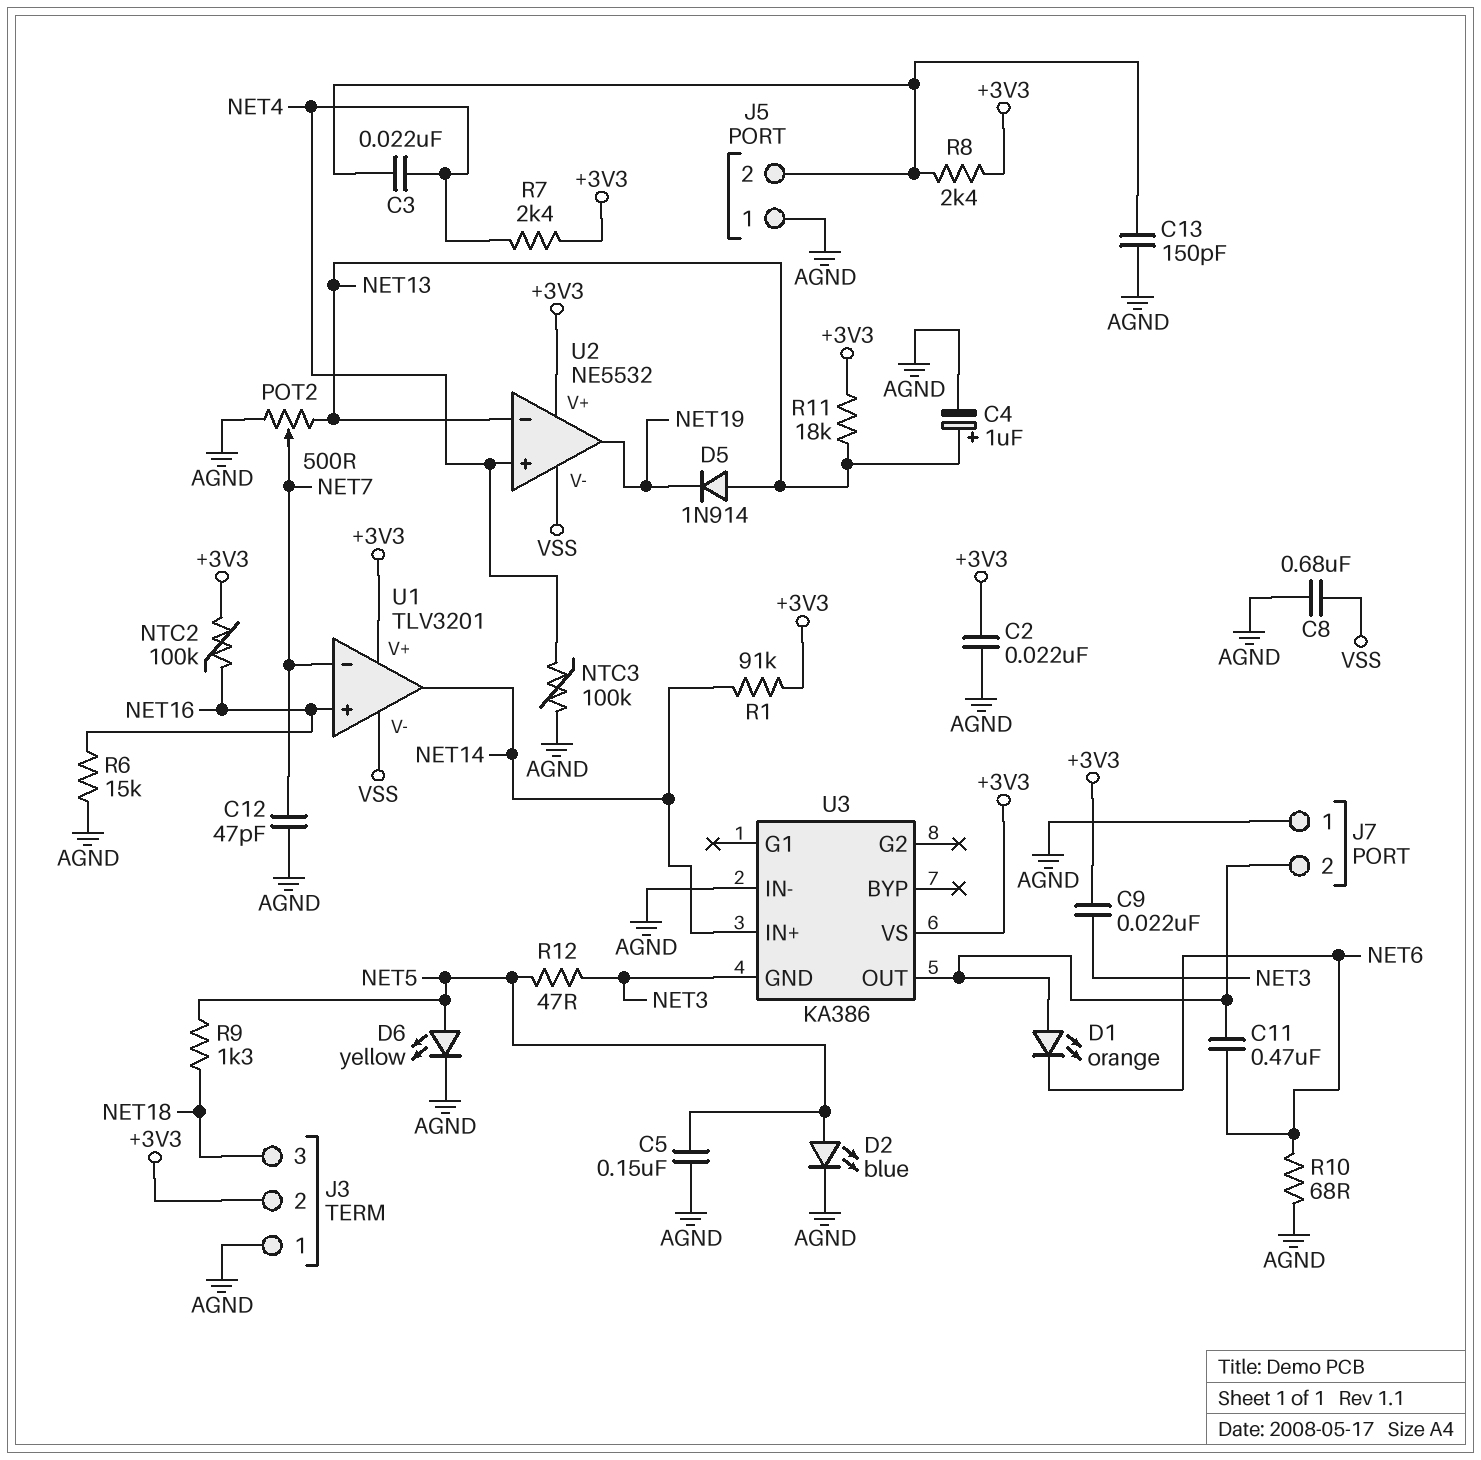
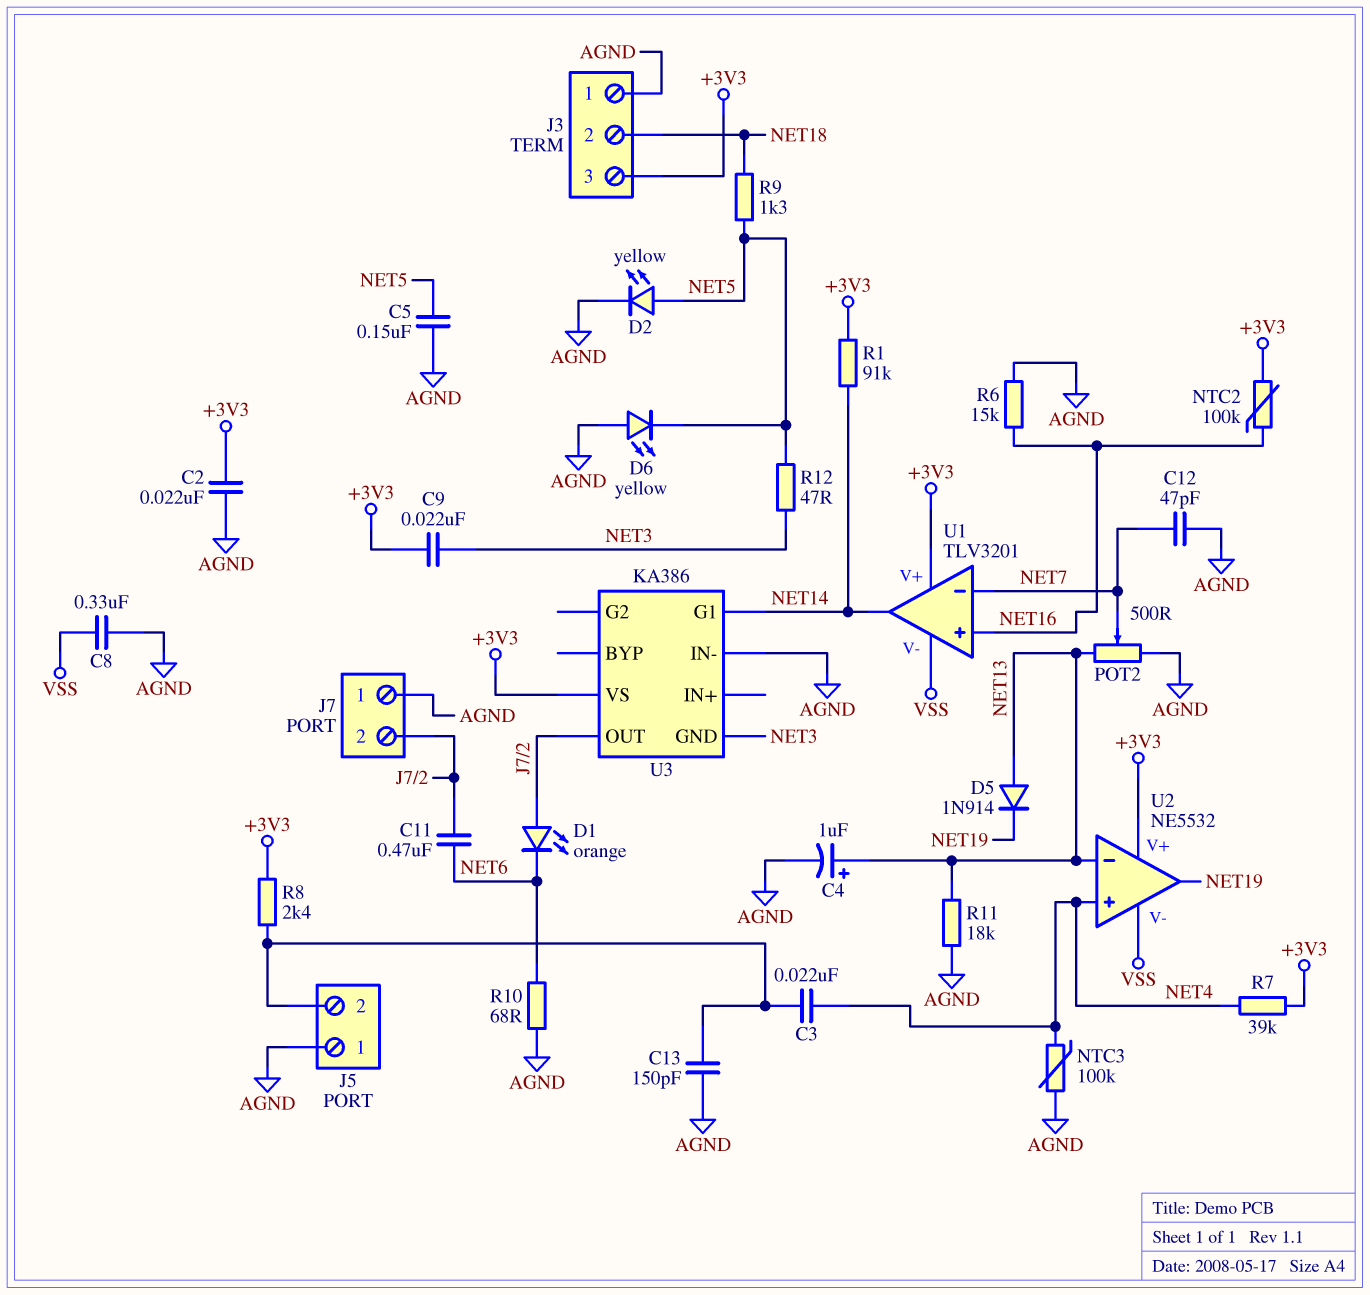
C8: 680nF (AGND, VSS) -> 330nF (AGND, VSS)
D2: LED blue (A NET5, K AGND) -> LED yellow (A NET5, K AGND)
D6: LED yellow (A NET5, K AGND) -> LED yellow (A AGND, K NET5)
J3 pin 2: +3V3 -> NET18
J3 pin 3: NET18 -> +3V3
R7: 2.4k (+3V3, NET4) -> 39k (+3V3, NET4)
R11: 18k (+3V3, NET13) -> 18k (AGND, NET13)
U3 pin G1: none -> NET14
U3 pin IN+: NET14 -> none

